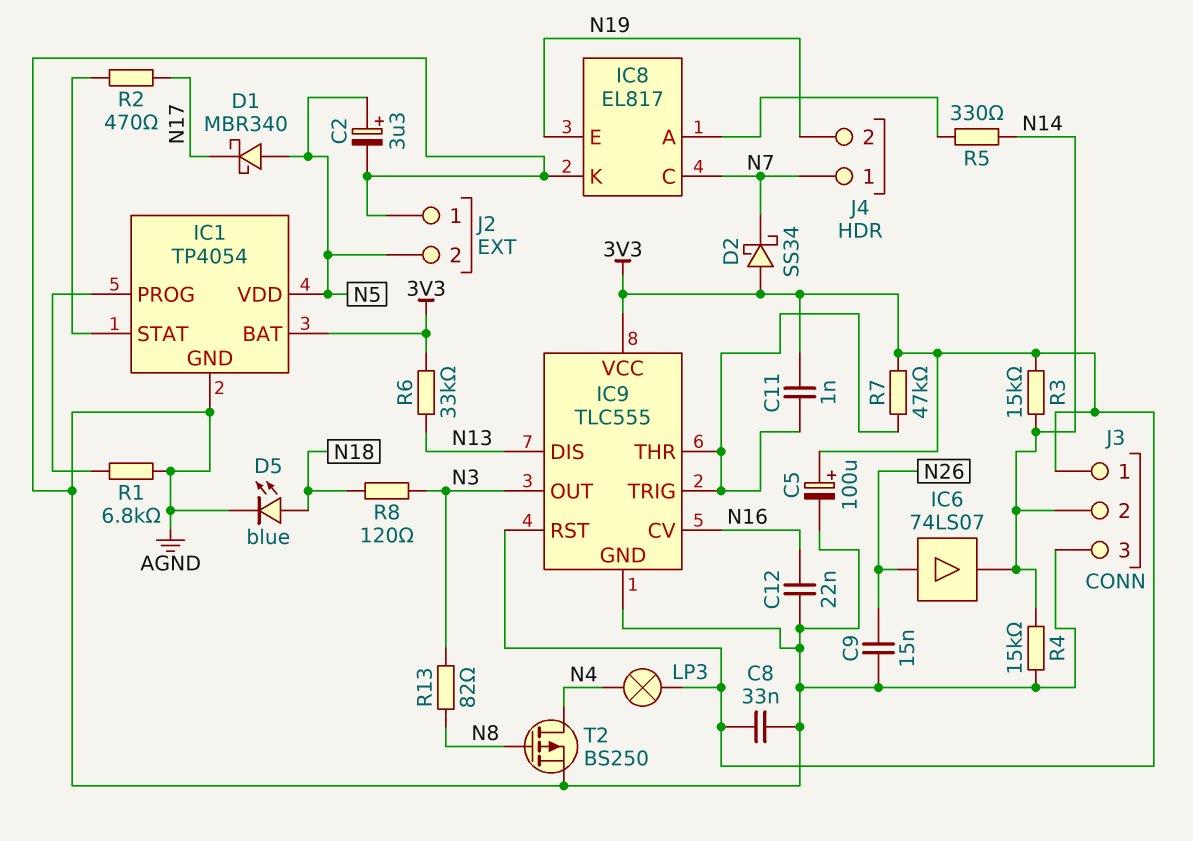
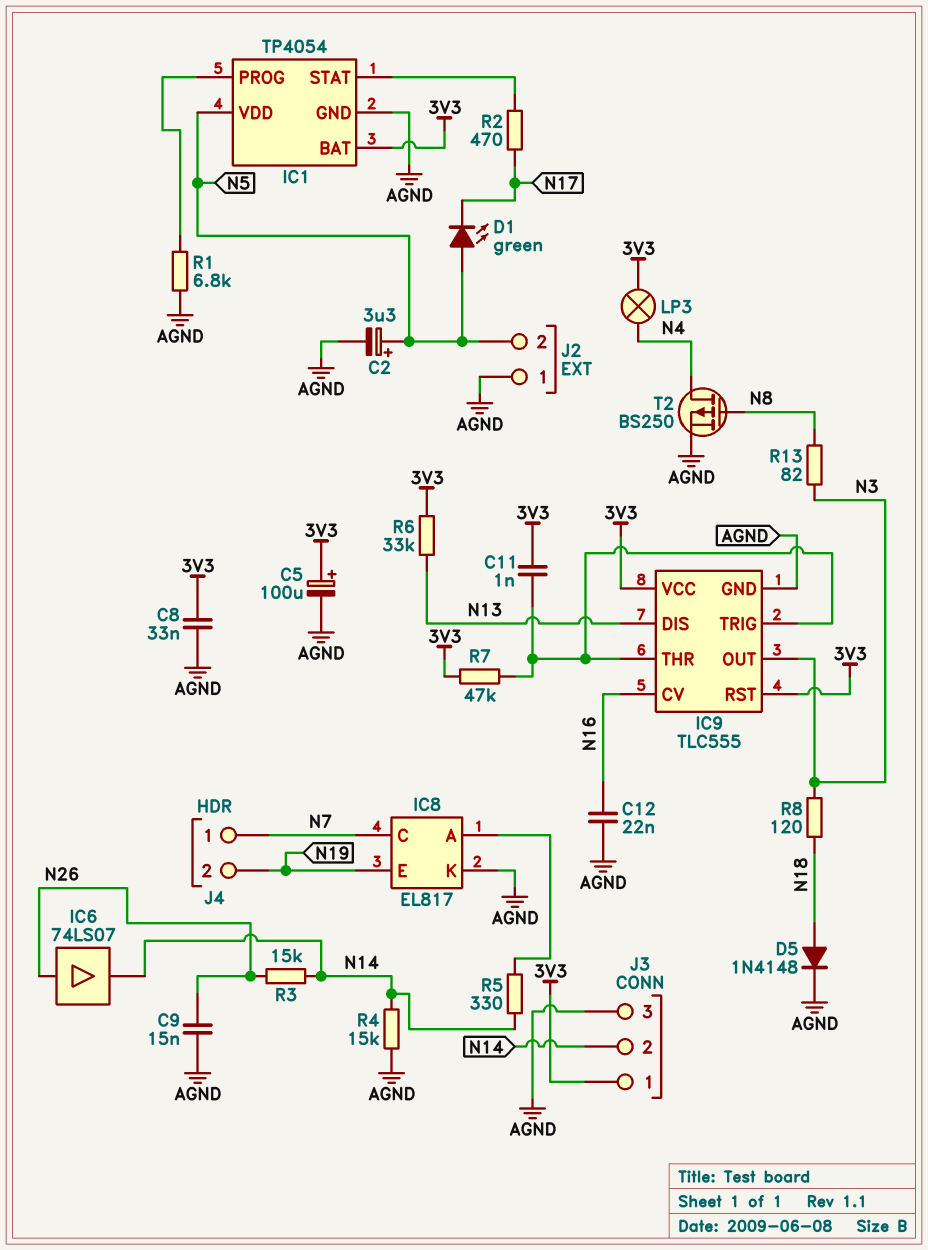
D1: schottky MBR340 (A N5, K N17) -> LED green (A N5, K N17)
D2: schottky SS34 (A 3V3, K N7) -> none
D5: LED blue (A N18, K AGND) -> diode 1N4148 (A N18, K AGND)
R3: 15k (3V3, N14) -> 15k (N14, N26)

